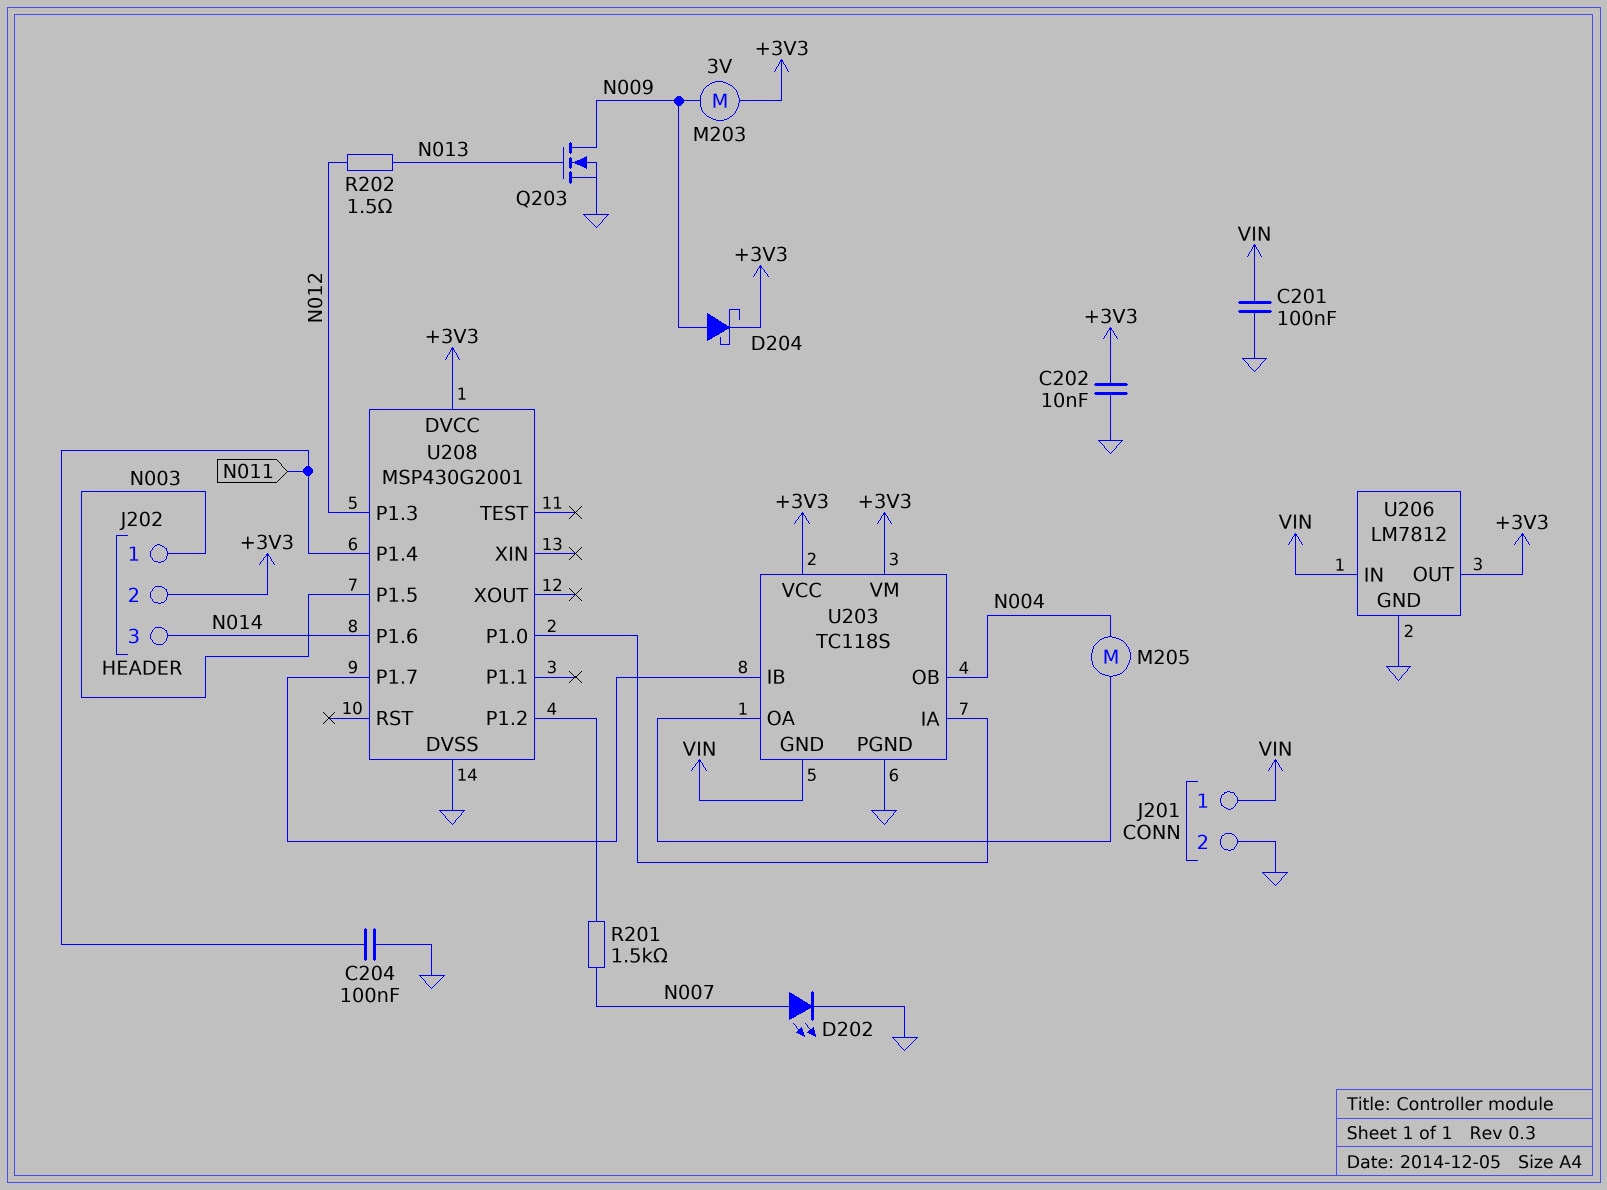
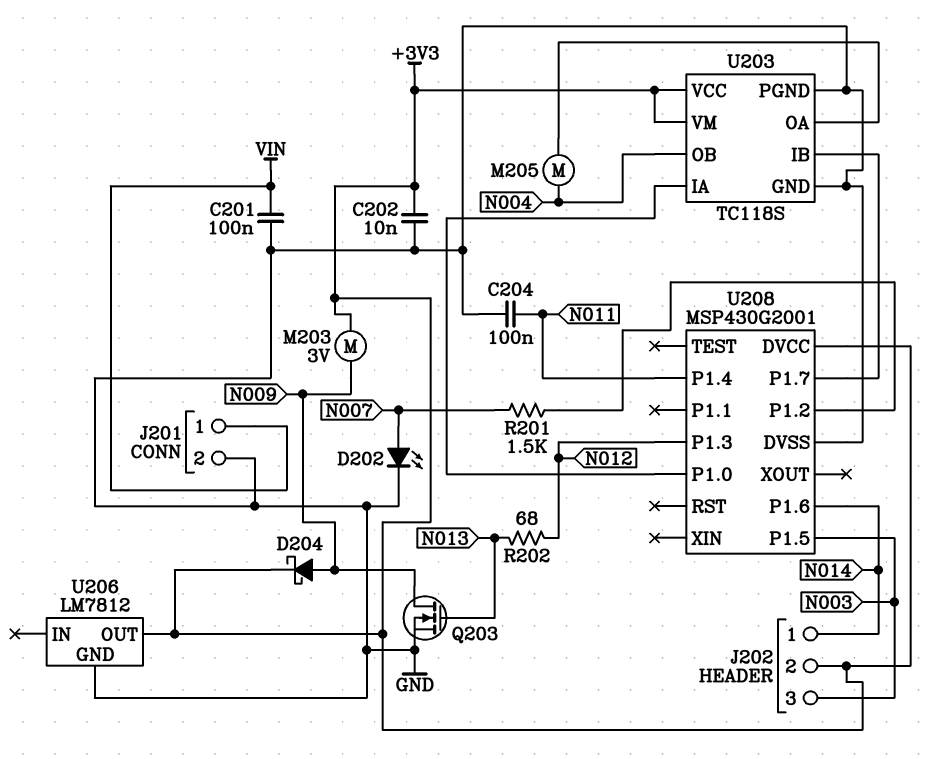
J202 pin 1: N003 -> N014
J202 pin 3: N014 -> N003
R202: 1.5 (N012, N013) -> 68 (N012, N013)
U203 pin GND: VIN -> GND
U206 pin IN: VIN -> none

